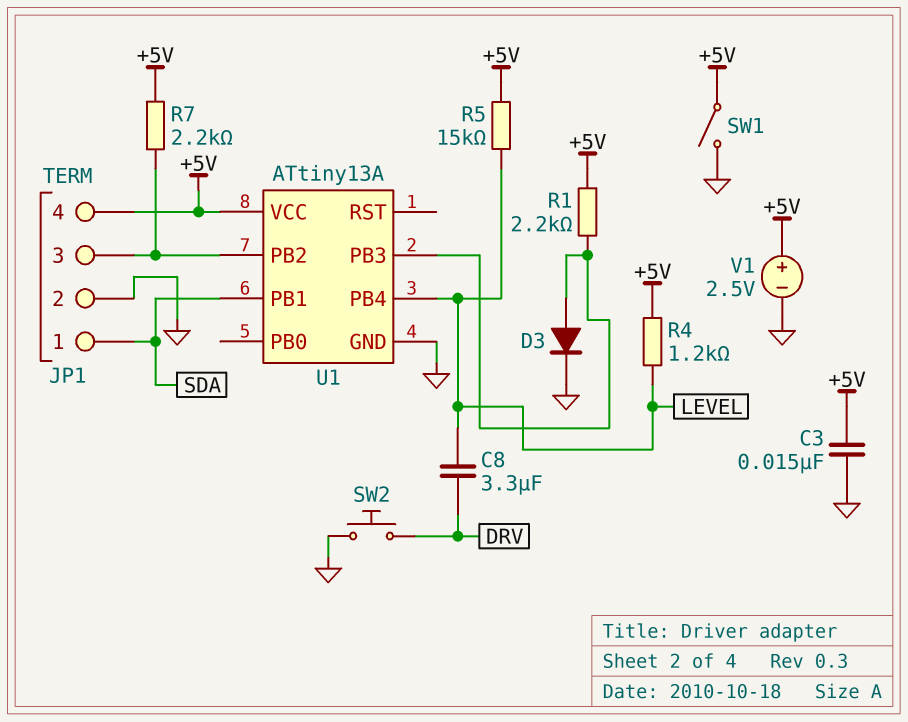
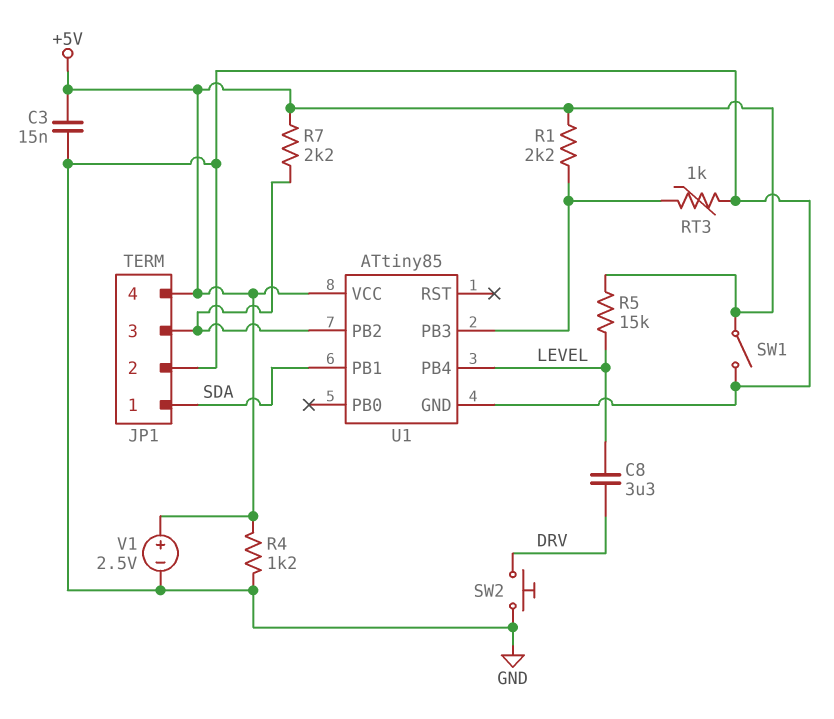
D3: diode (A U1/PB3, K GND) -> none
R4: 1.2k (+5V, LEVEL) -> 1.2k (+5V, GND)
RT3: none -> 1k (GND, U1/PB3)
U1: ATtiny13A -> ATtiny85

